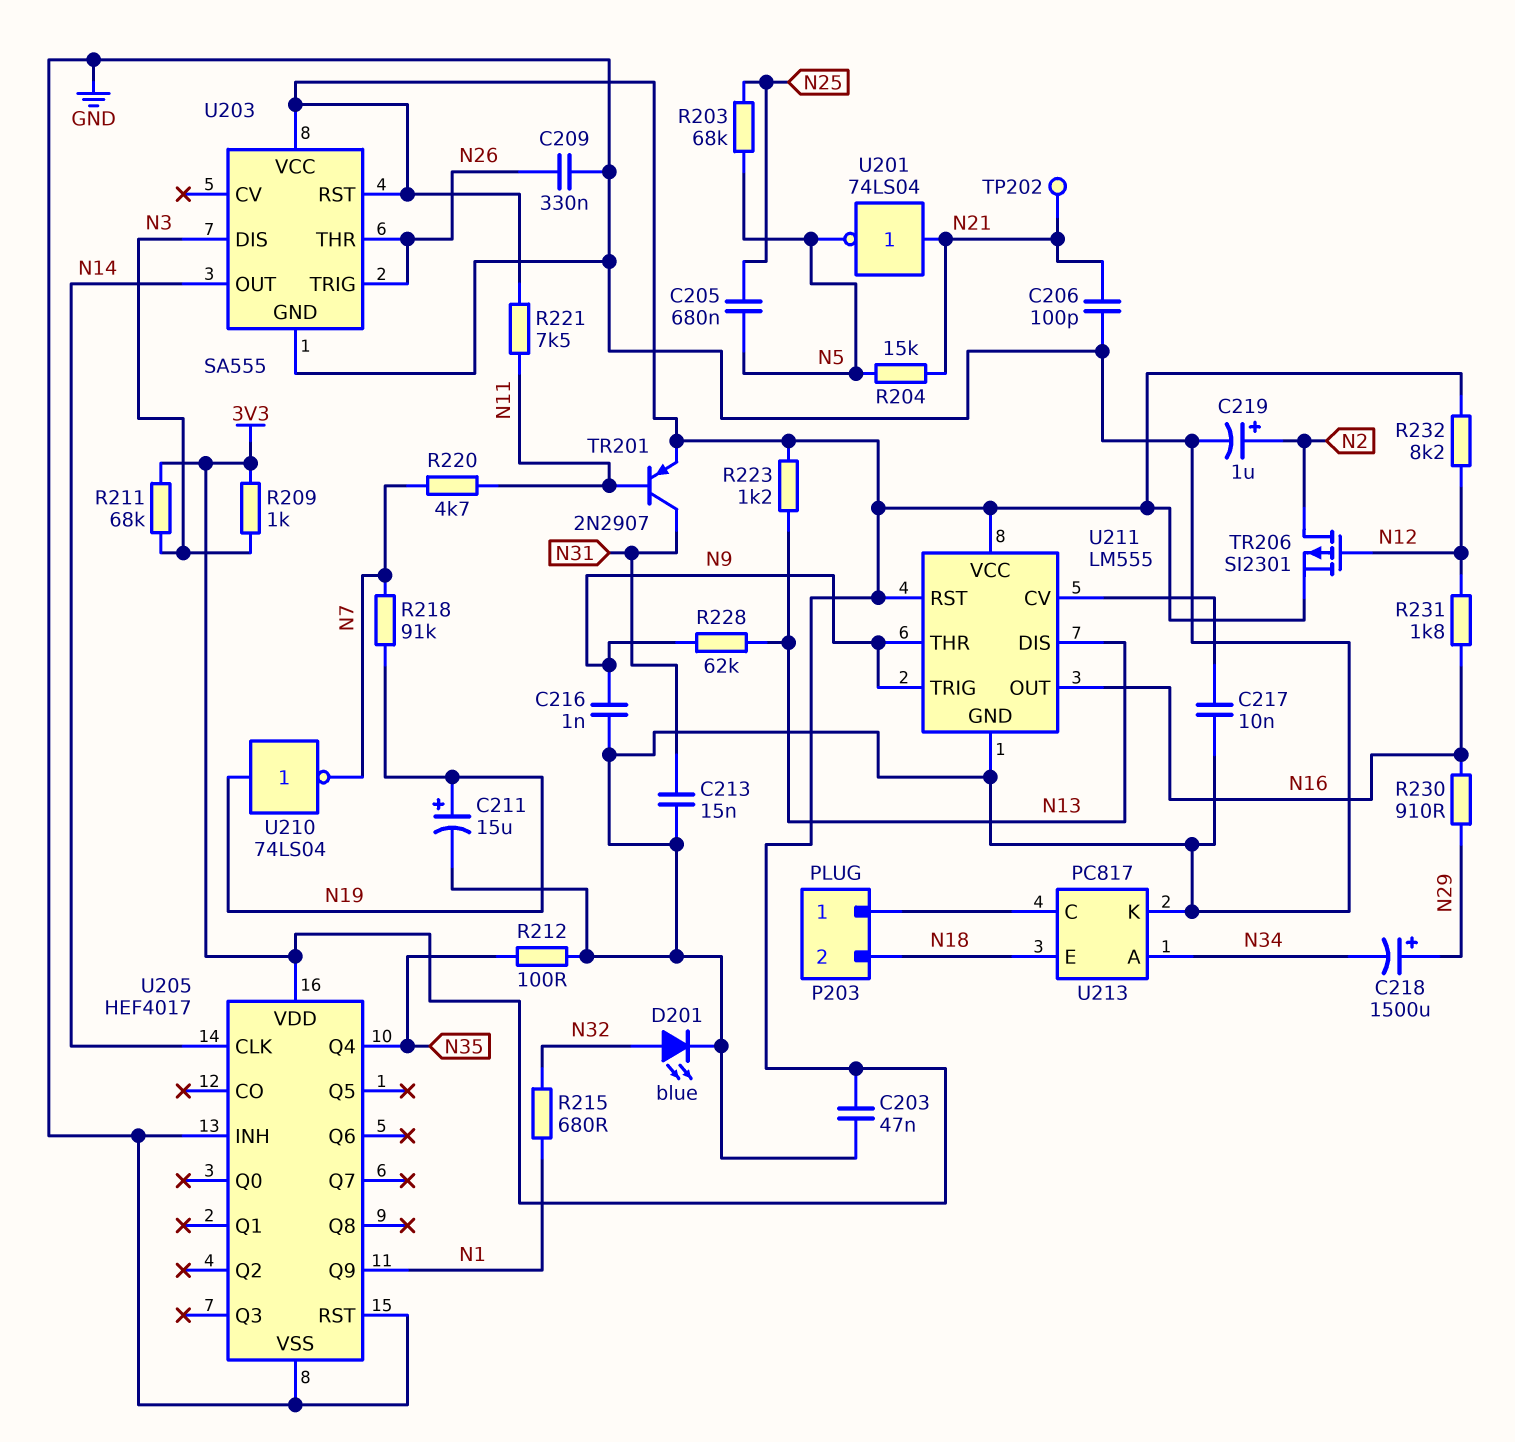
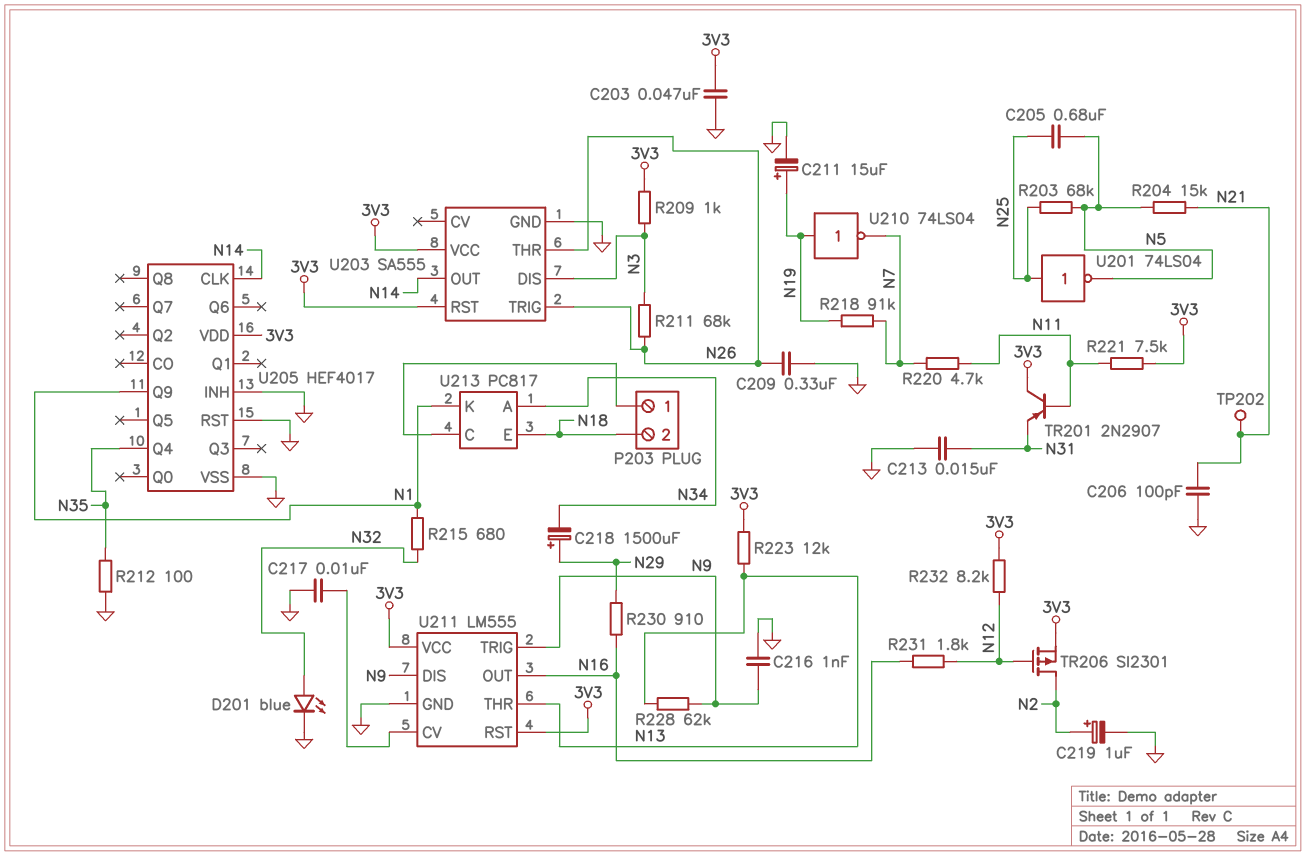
R211: 68k (3V3, N3) -> 68k (N3, N26)
R223: 1.2k (3V3, N13) -> 12k (3V3, N13)
TR201: PNP 2N2907 (B N11, C N31, E 3V3) -> PNP 2N2907 (B N11, C 3V3, E N31)
U201: NOT 74LS04 (in N21, out N5) -> NOT 74LS04 (in N25, out N5)
U211 pin DIS: N13 -> N9
U211 pin THR: N9 -> N13
U213 pin K: GND -> N1

